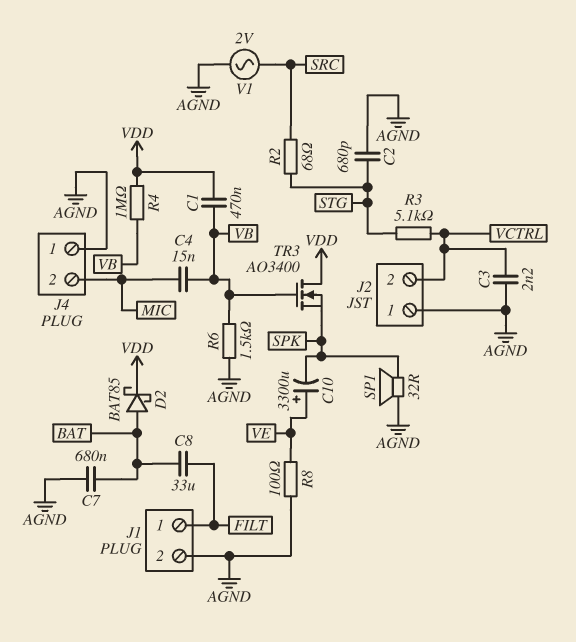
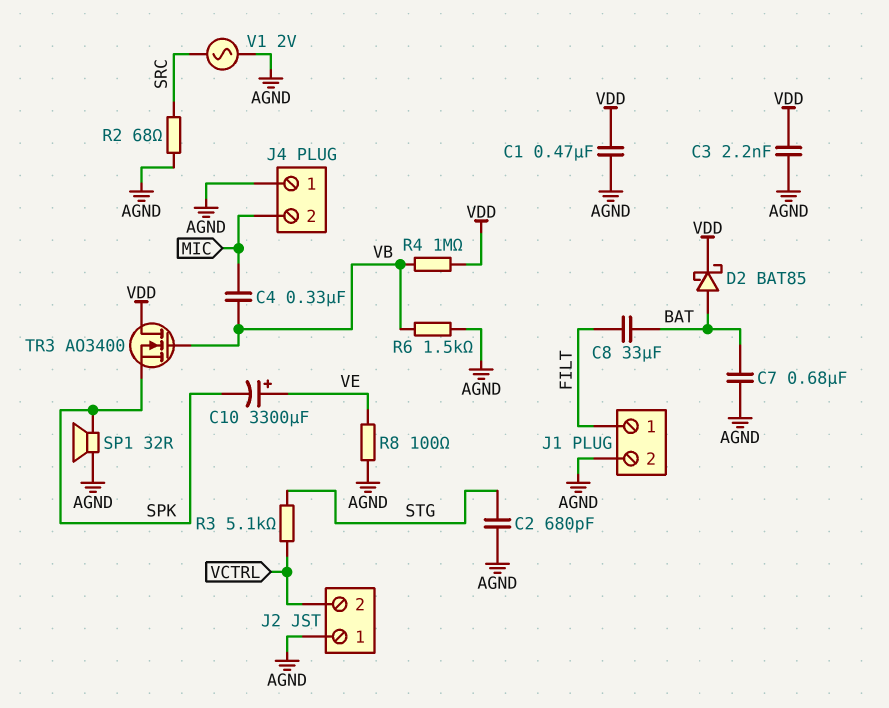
C1: 470nF (VB, VDD) -> 470nF (AGND, VDD)
C3: 2.2nF (AGND, VCTRL) -> 2.2nF (AGND, VDD)
C4: 15nF (MIC, VB) -> 330nF (MIC, VB)
R2: 68 (SRC, STG) -> 68 (AGND, SRC)

